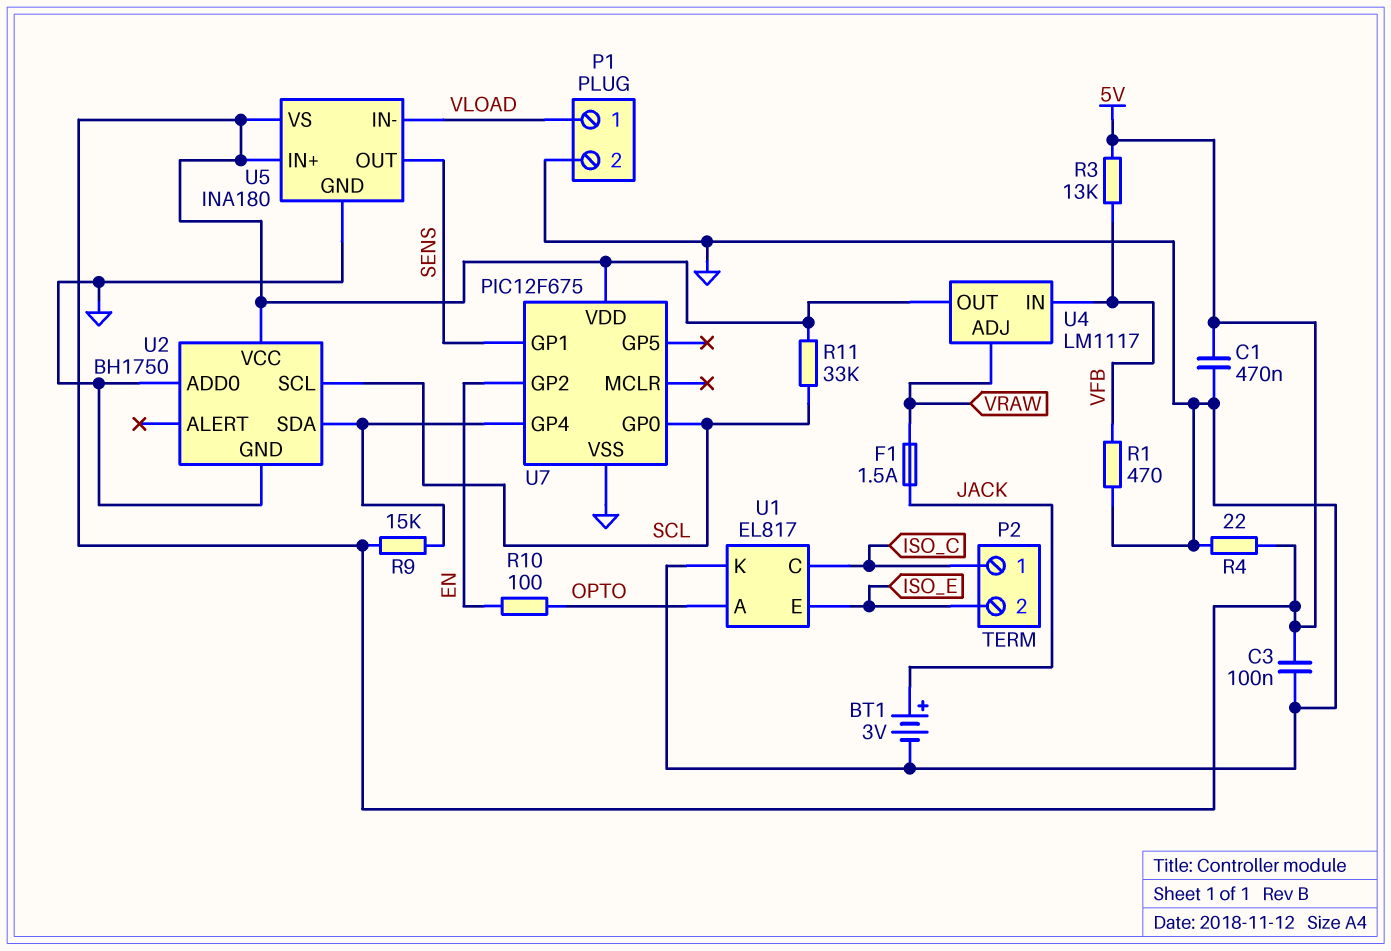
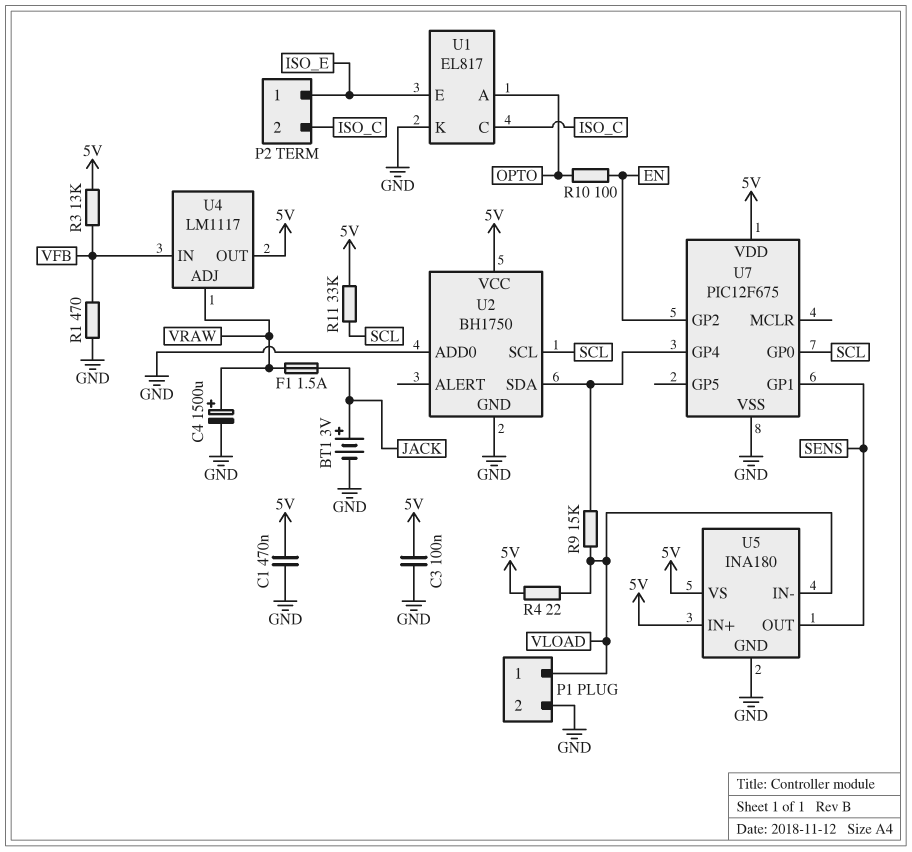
C4: none -> 1500uF (plus VRAW, minus GND)
P2 pin 1: ISO_C -> ISO_E
P2 pin 2: ISO_E -> ISO_C
R4: 22 (5V, GND) -> 22 (5V, VLOAD)
R9: 15k (5V, U2/SDA) -> 15k (U2/SDA, VLOAD)

